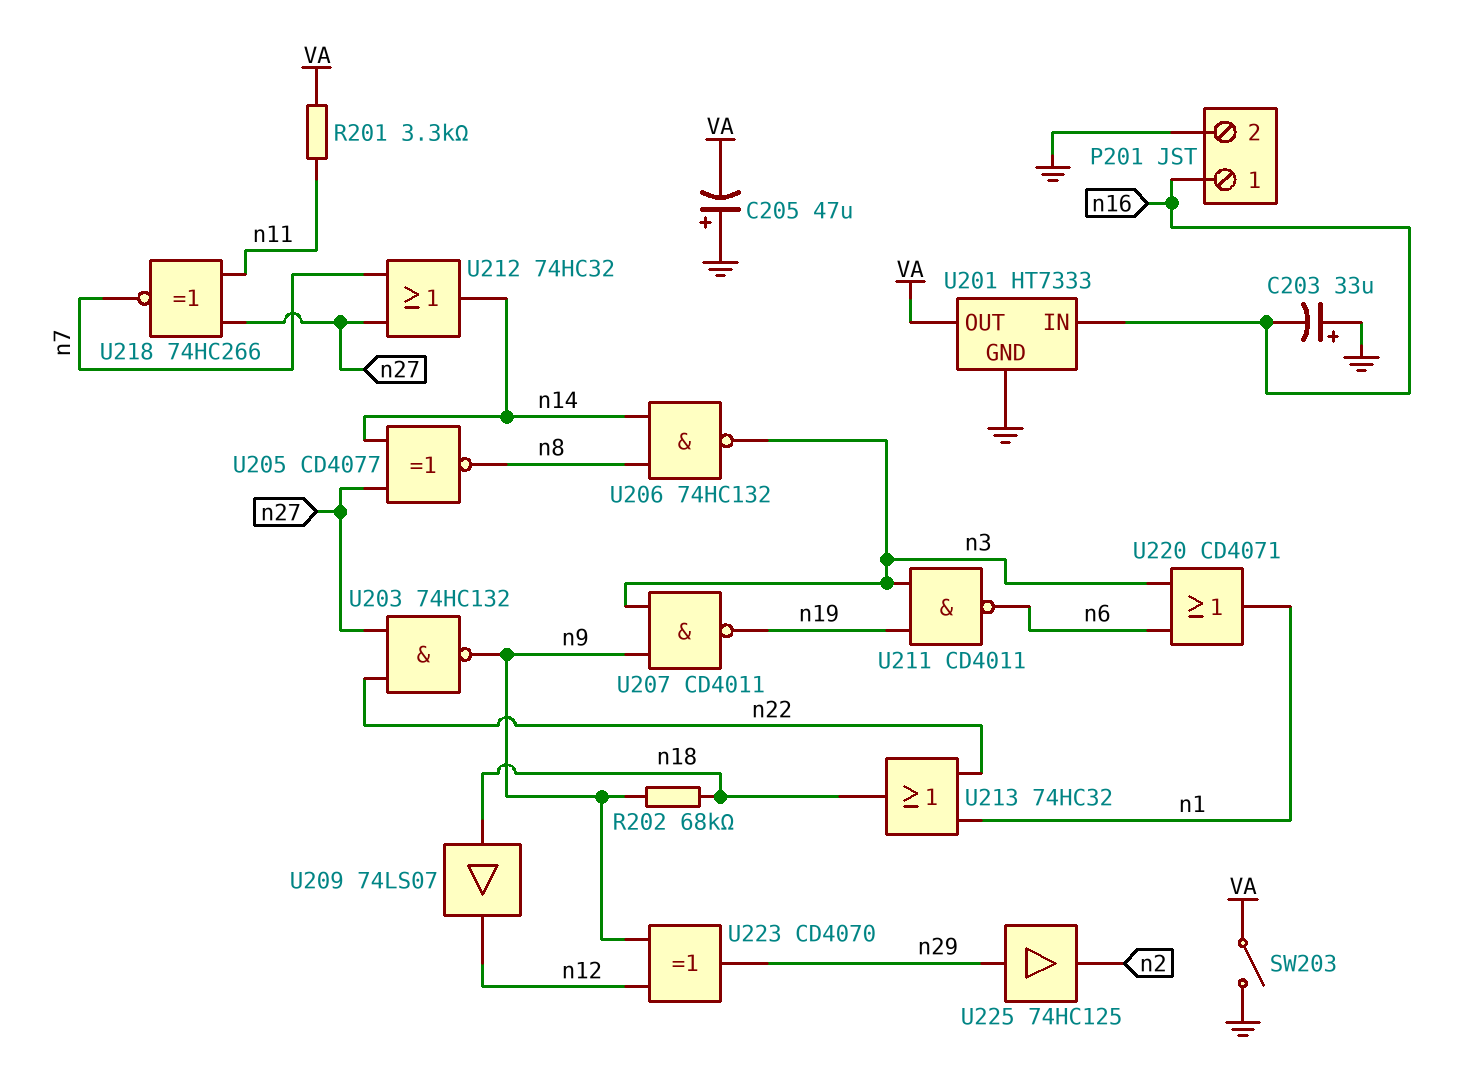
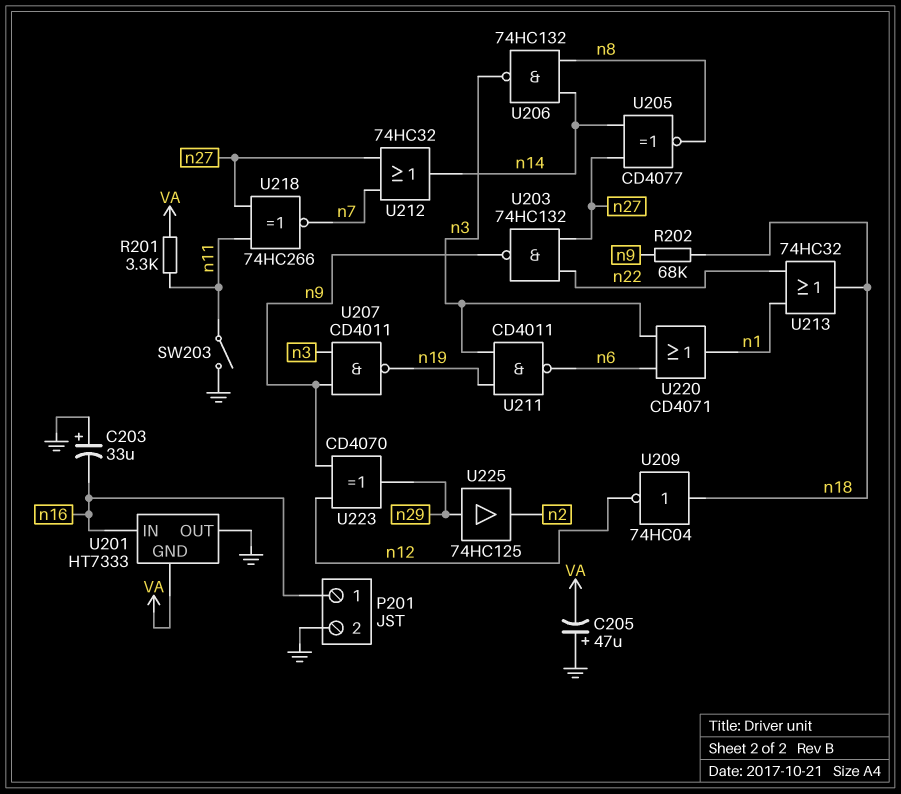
SW203: switch (GND, VA) -> switch (GND, n11)
U201 pin GND: GND -> VA
U201 pin OUT: VA -> GND
U209: buffer 74LS07 (in n18, out n12) -> NOT 74HC04 (in n18, out n12)

